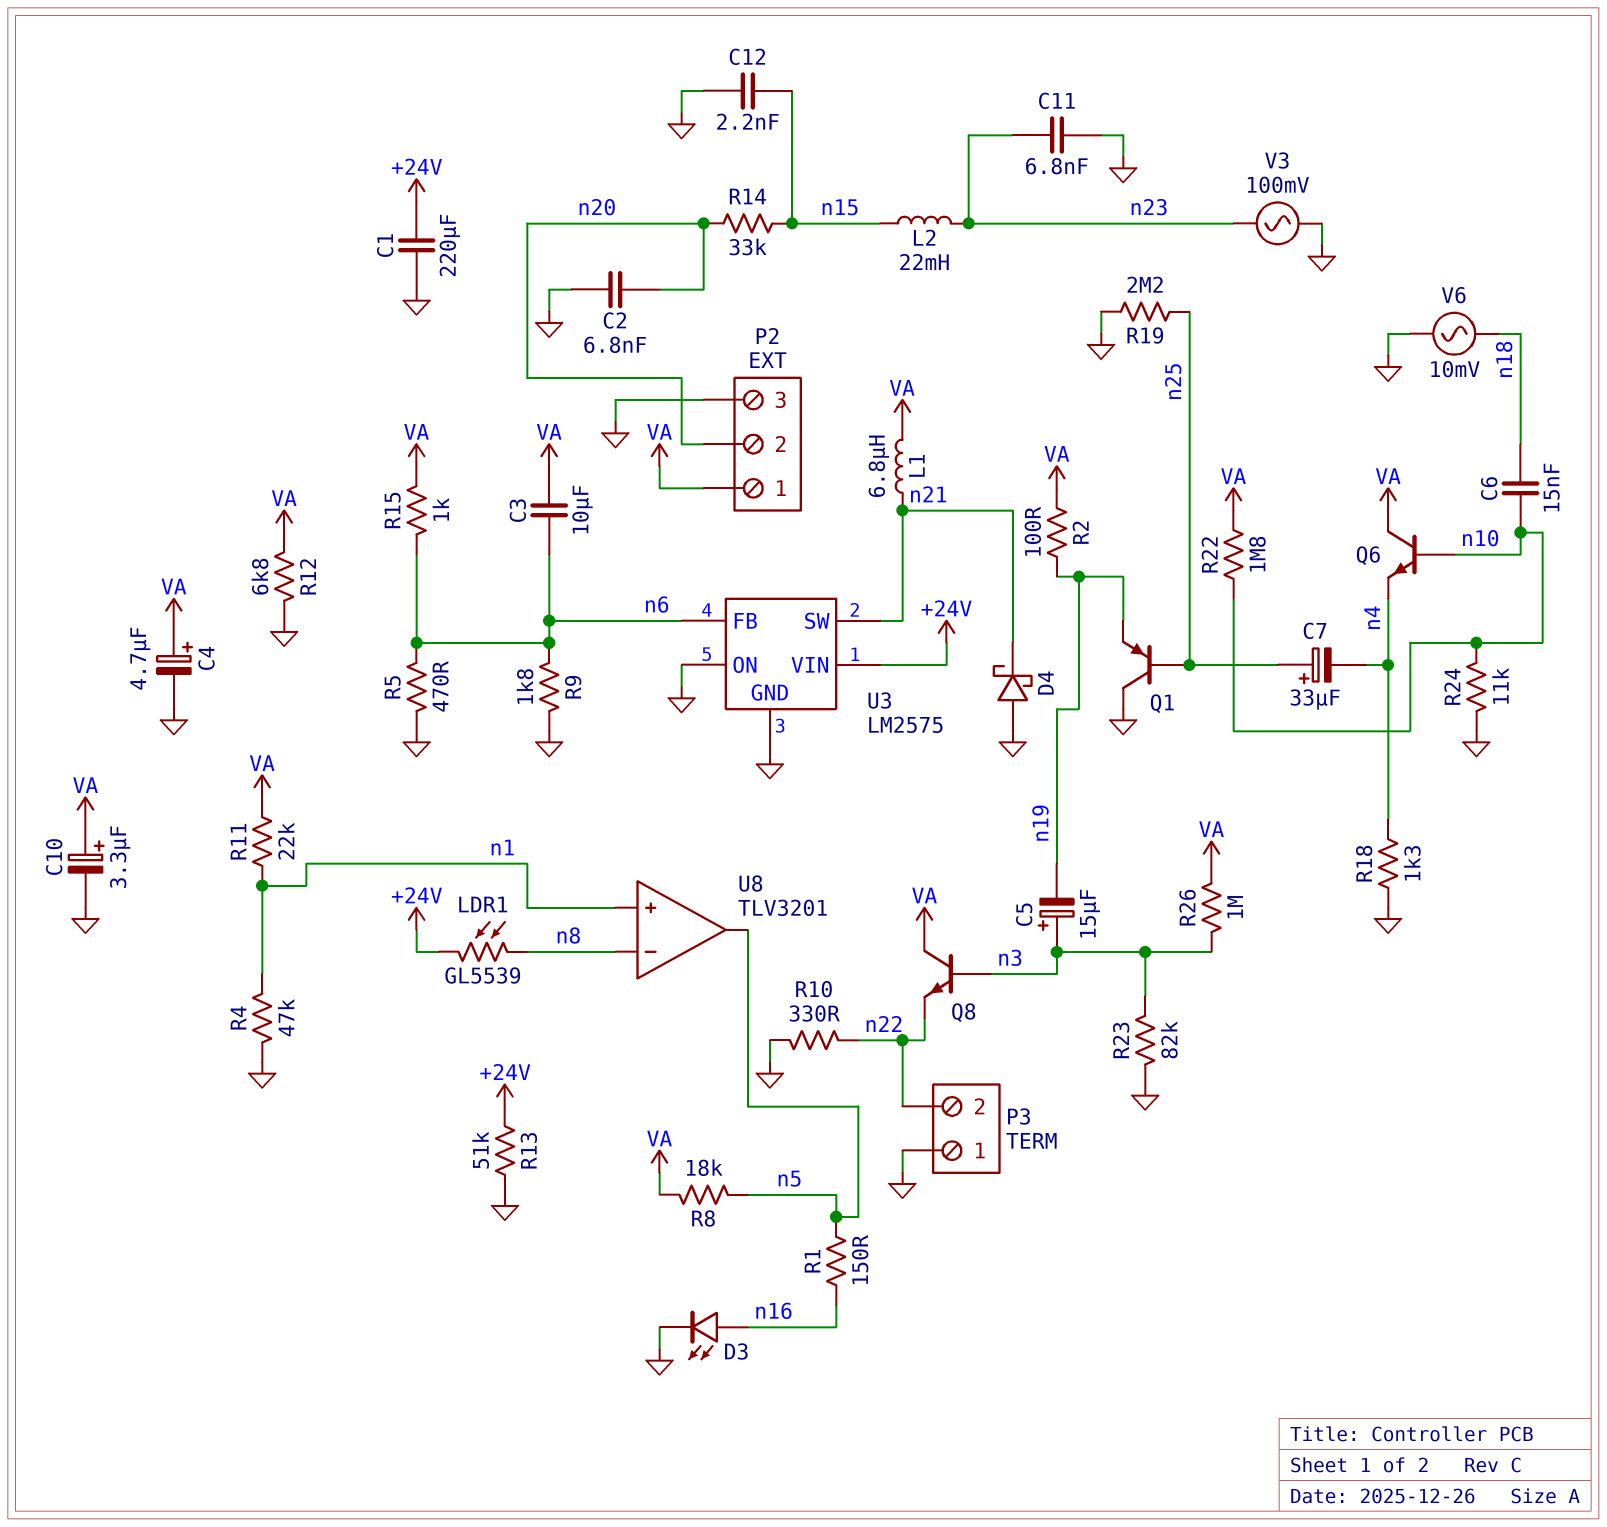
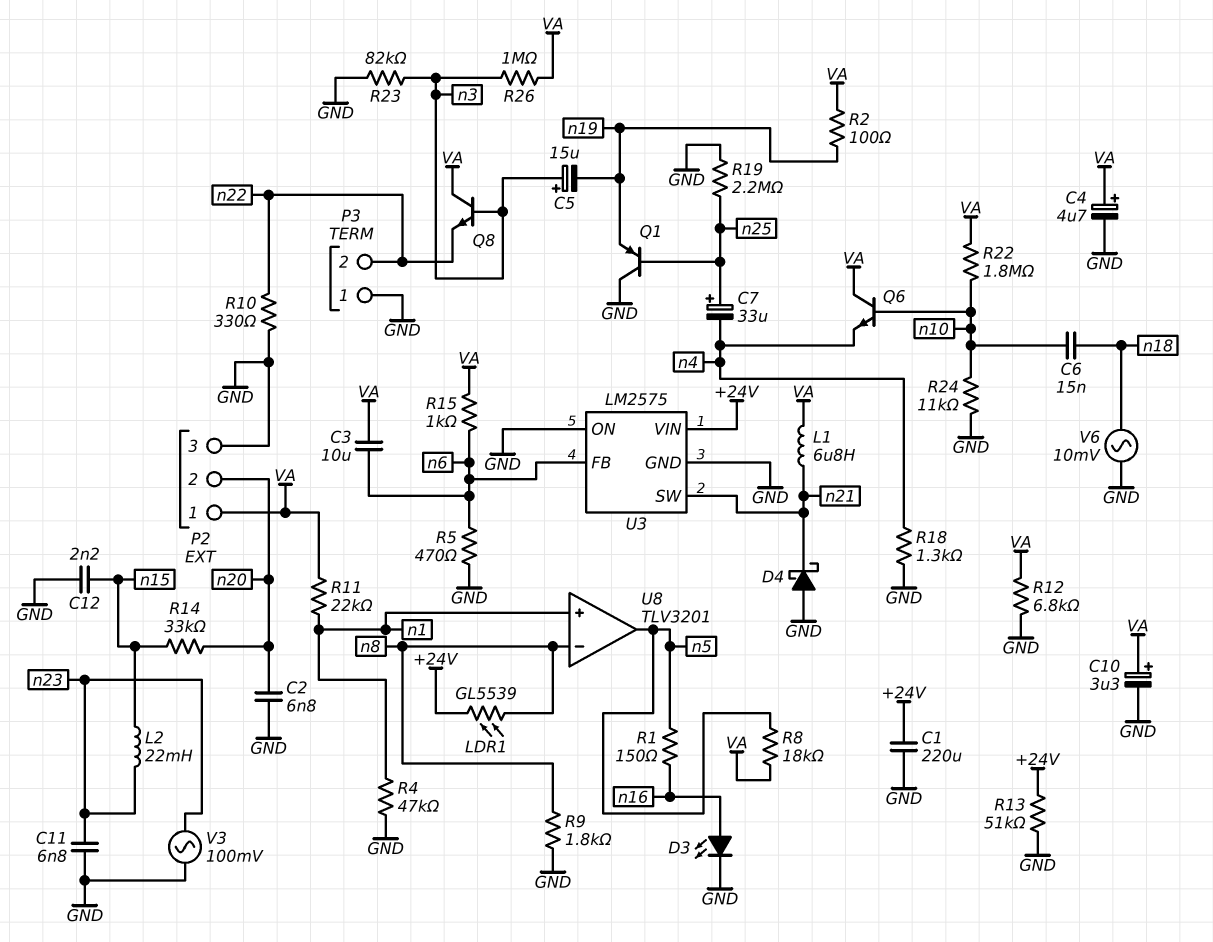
R9: 1.8k (GND, n6) -> 1.8k (GND, n8)

